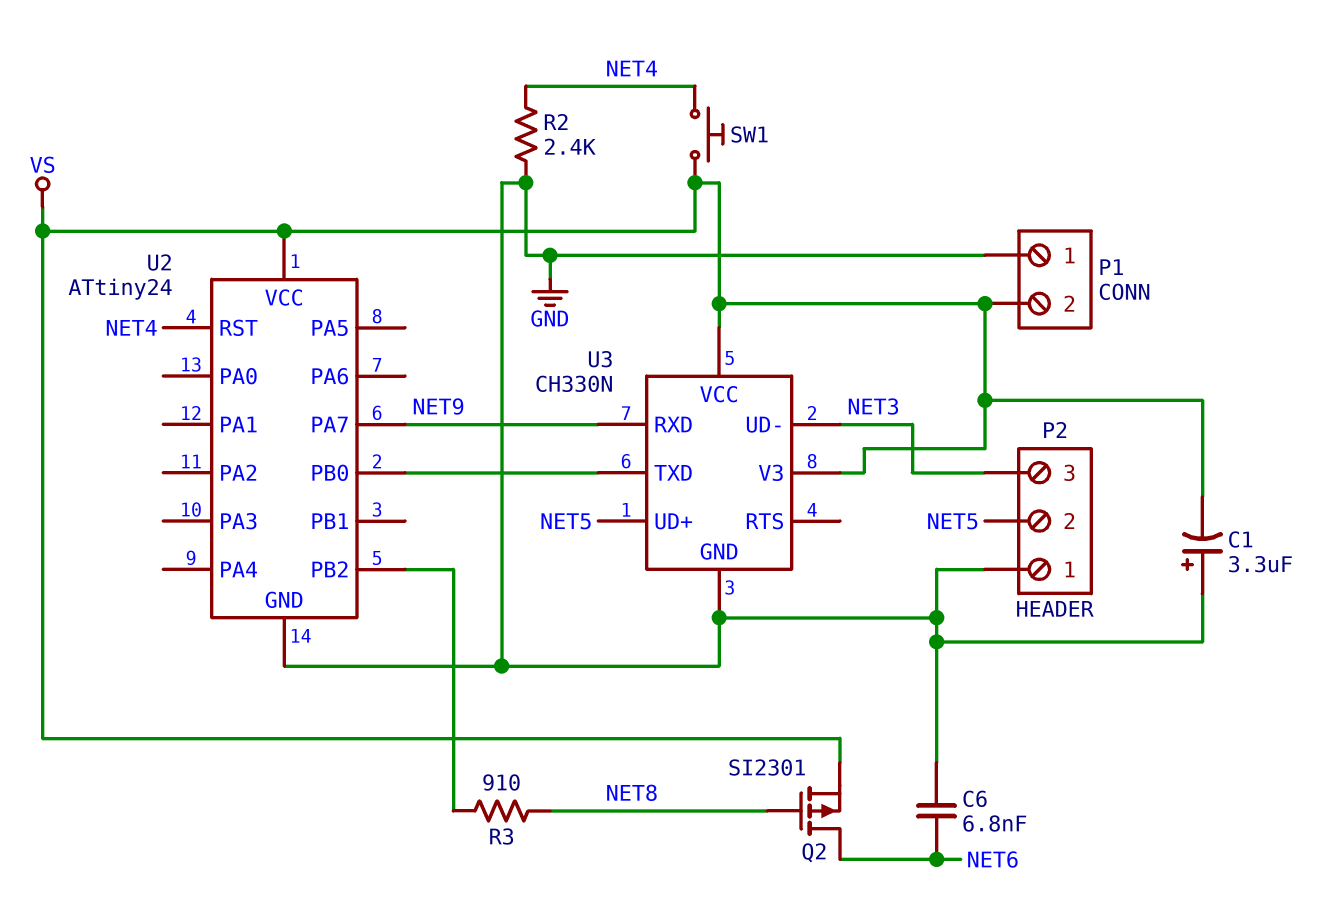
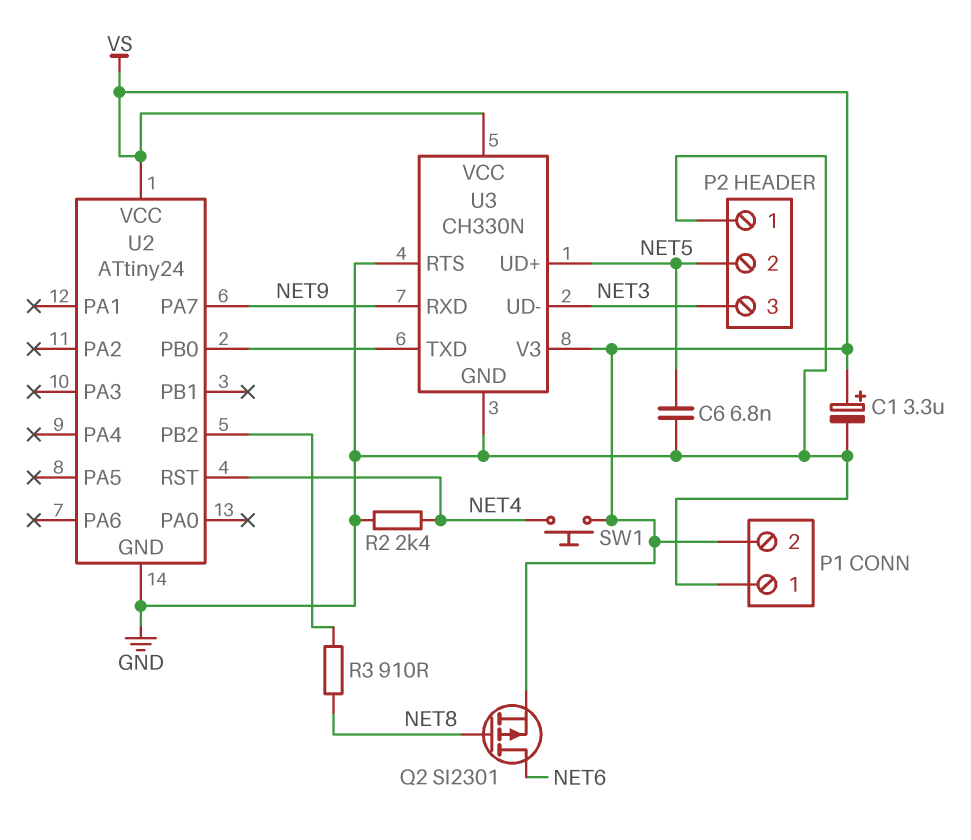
C1: 3.3uF (plus GND, minus VS) -> 3.3uF (plus VS, minus GND)
C6: 6.8nF (GND, NET6) -> 6.8nF (GND, NET5)
U3 pin RTS: none -> GND

